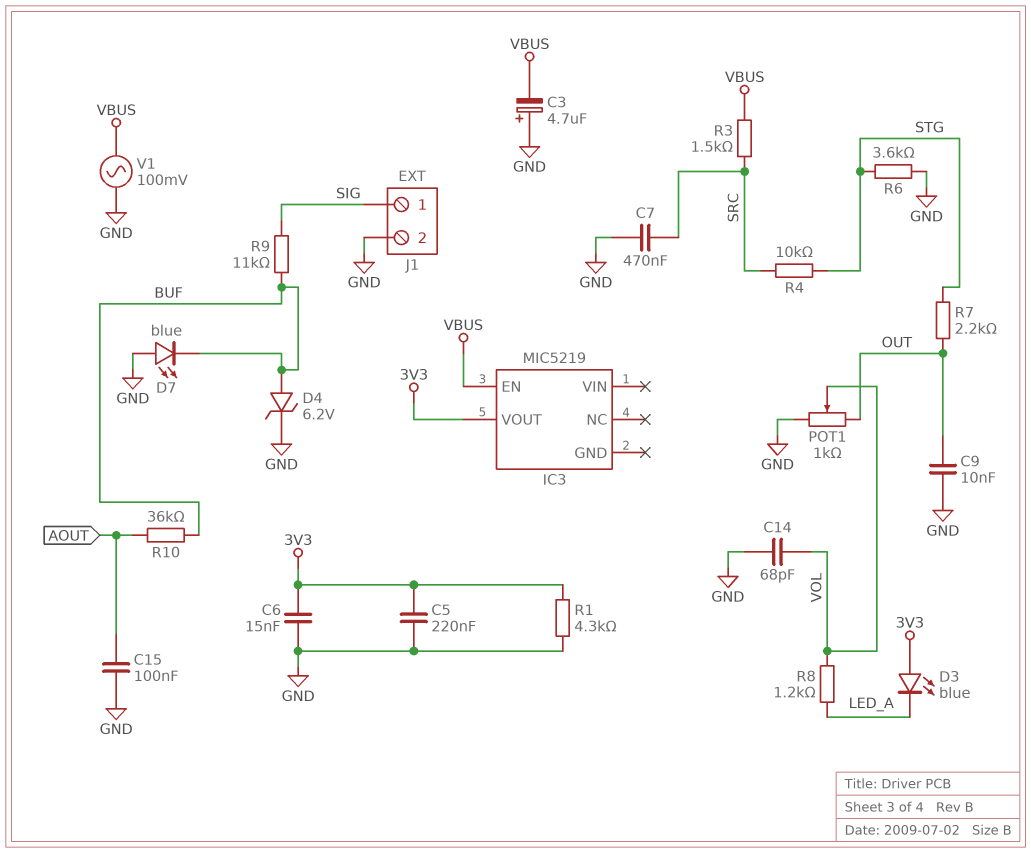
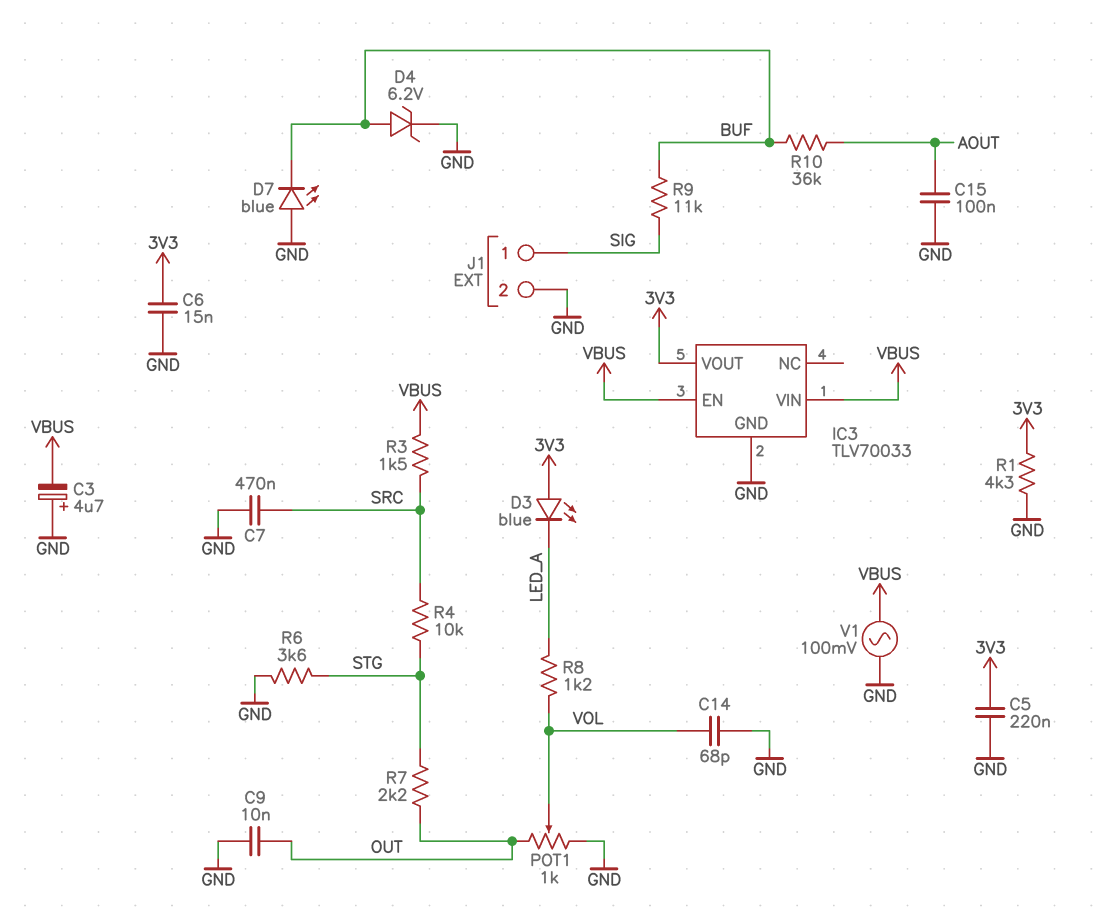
IC3: MIC5219 -> TLV70033
IC3 pin GND: none -> GND
IC3 pin VIN: none -> VBUS

